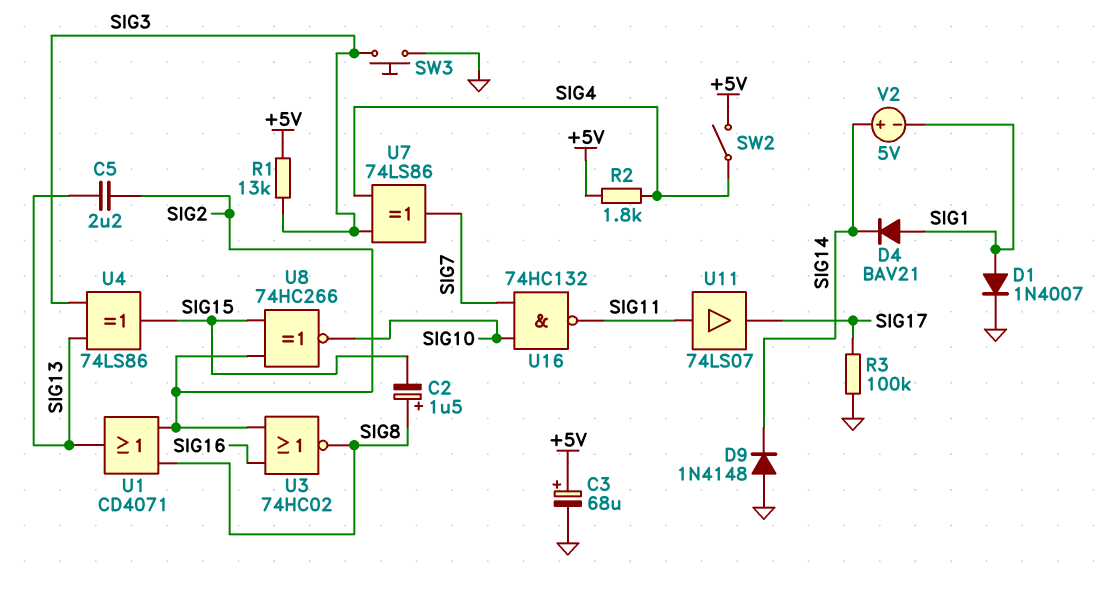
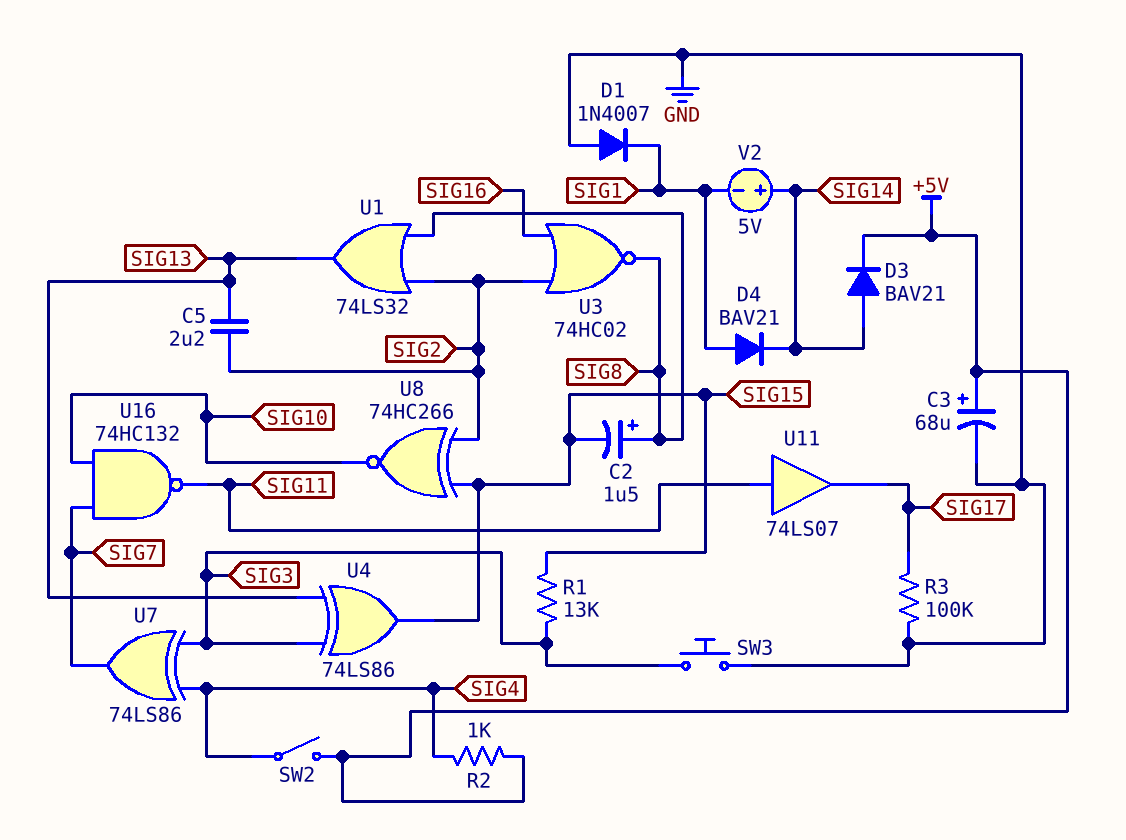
D1: diode 1N4007 (A SIG1, K GND) -> diode 1N4007 (A GND, K SIG1)
D3: none -> diode BAV21 (A SIG14, K +5V)
D9: diode 1N4148 (A GND, K SIG14) -> none
R1: 13k (+5V, SIG3) -> 13k (SIG3, SIG15)
R2: 1.8k (+5V, SIG4) -> 1k (+5V, SIG4)
U1: OR CD4071 (in SIG2, in SIG8, out SIG13) -> OR 74LS32 (in SIG2, in SIG8, out SIG13)

